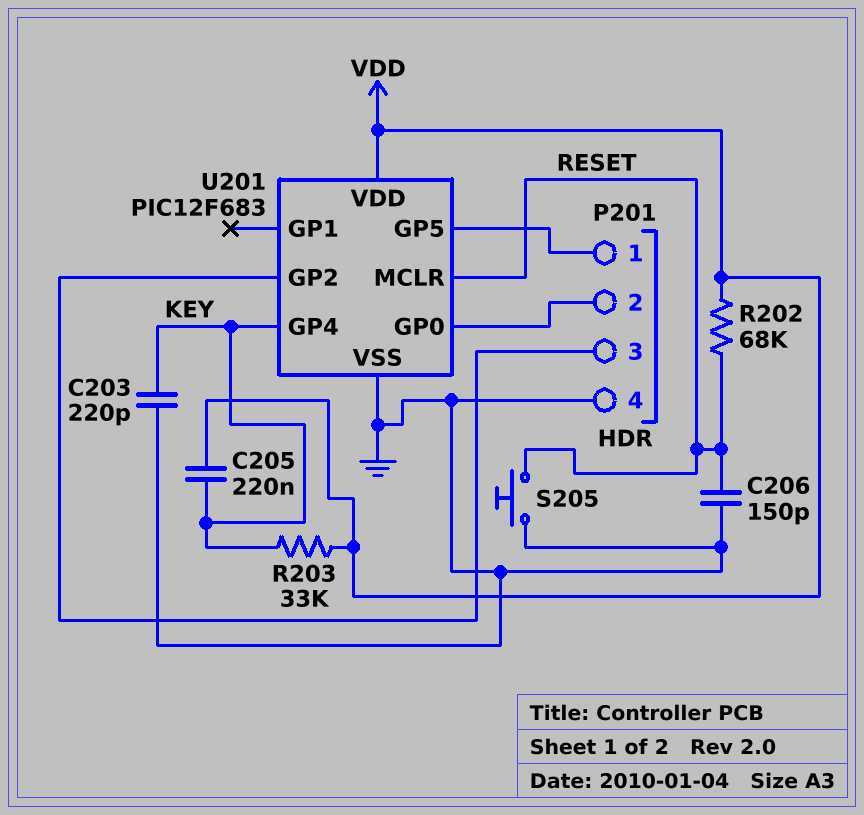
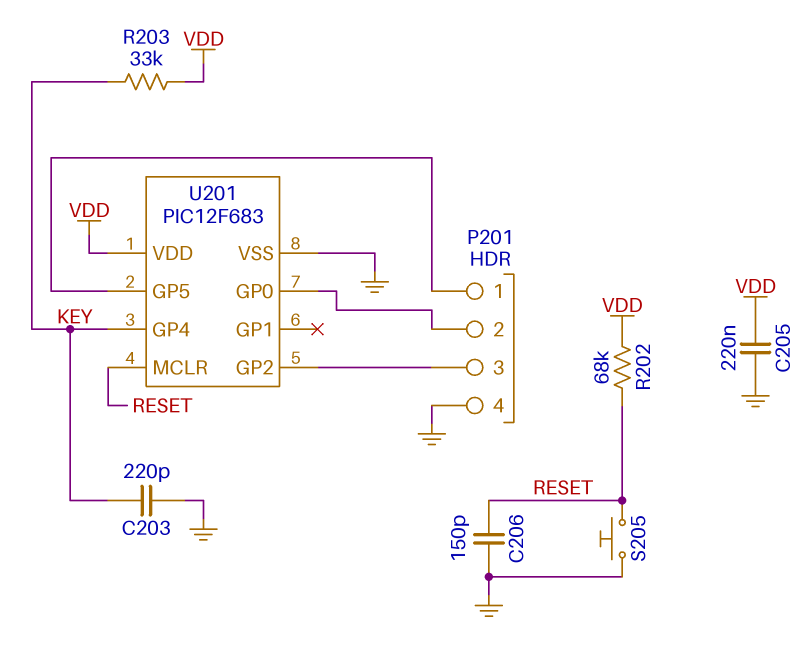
C205: 220nF (KEY, VDD) -> 220nF (GND, VDD)

